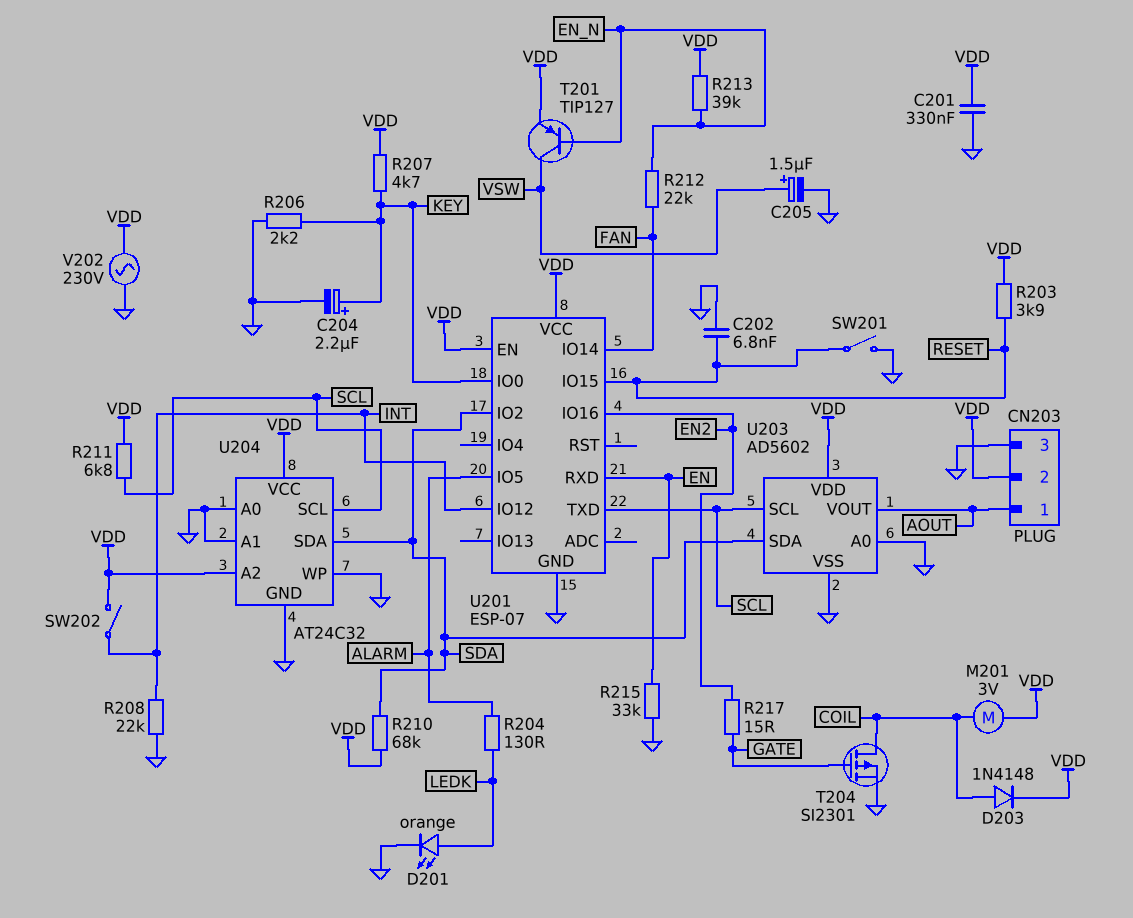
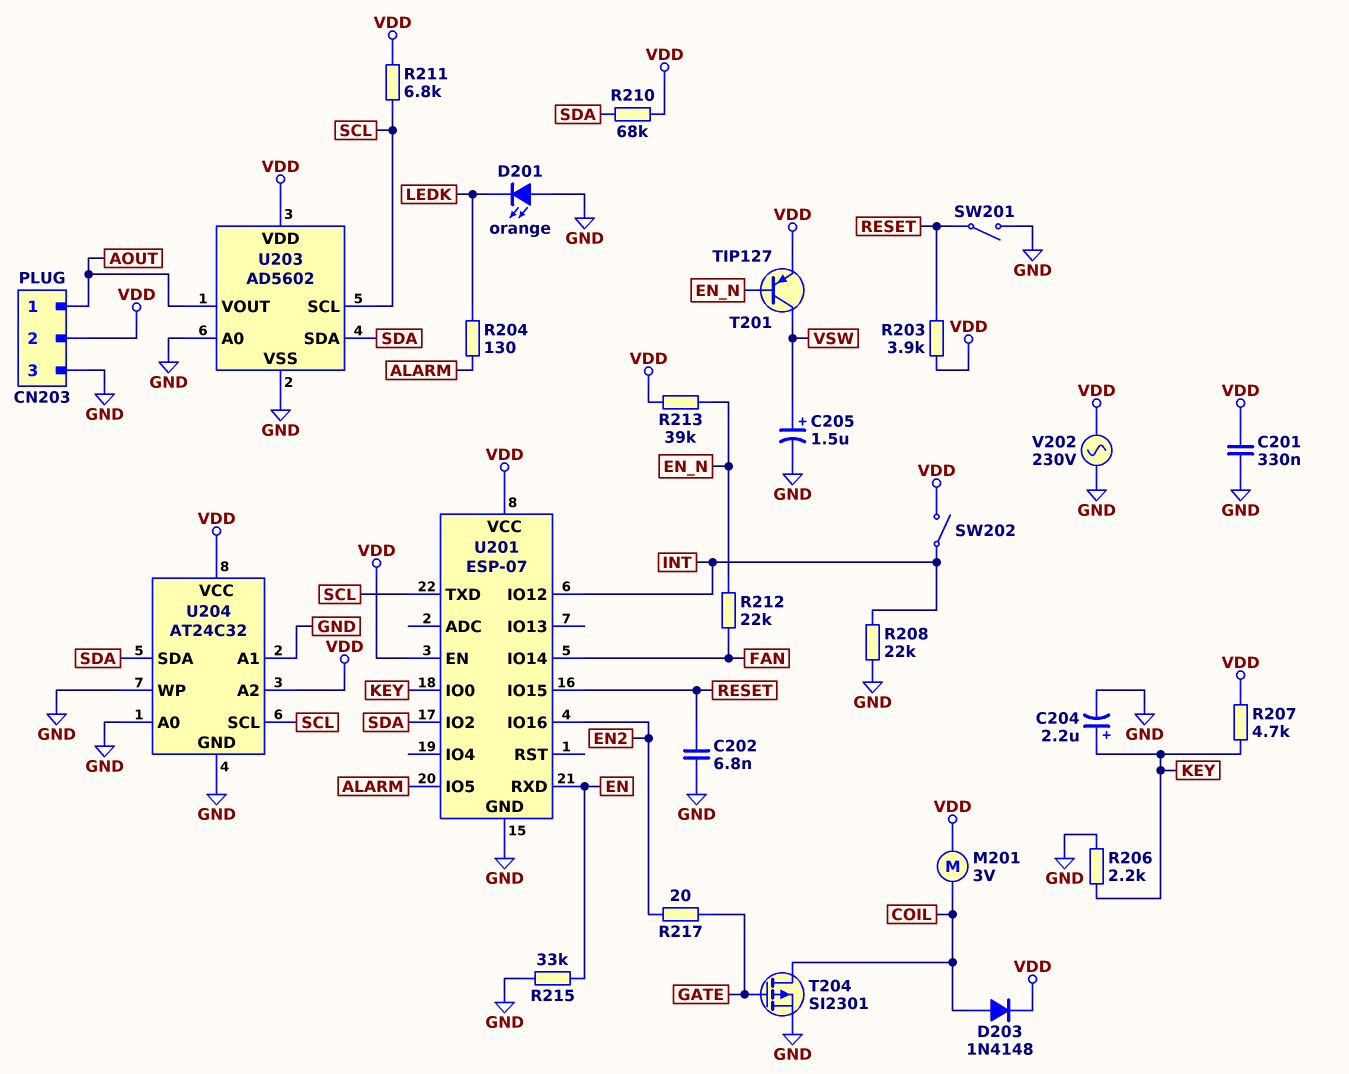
D201: LED orange (A LEDK, K GND) -> LED orange (A GND, K LEDK)
R217: 15 (EN2, GATE) -> 20 (EN2, GATE)

